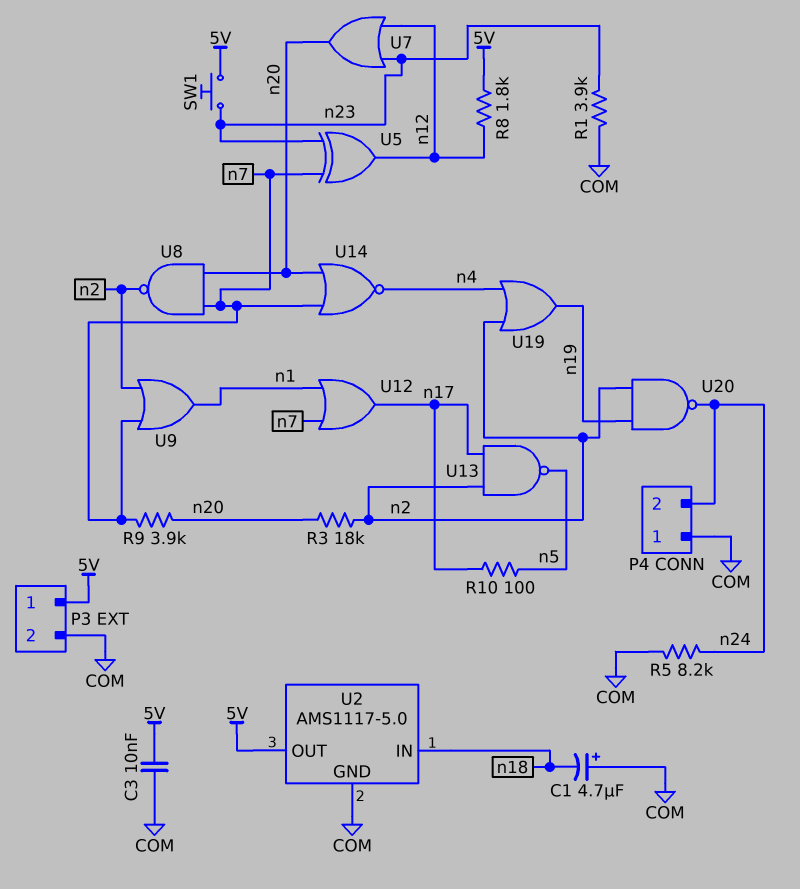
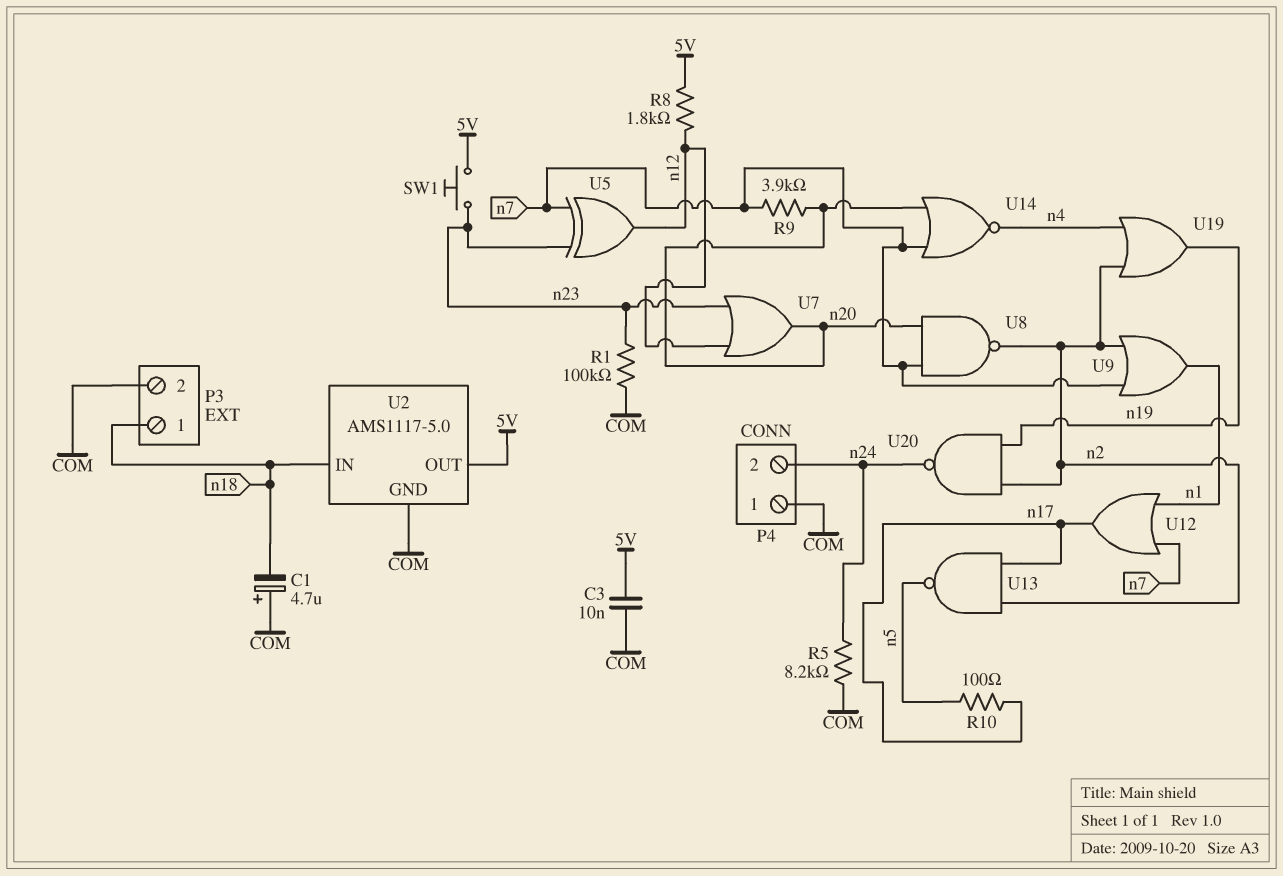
P3 pin 1: 5V -> n18
R1: 3.9k (COM, n23) -> 100k (COM, n23)
R3: 18k (n2, n20) -> none

